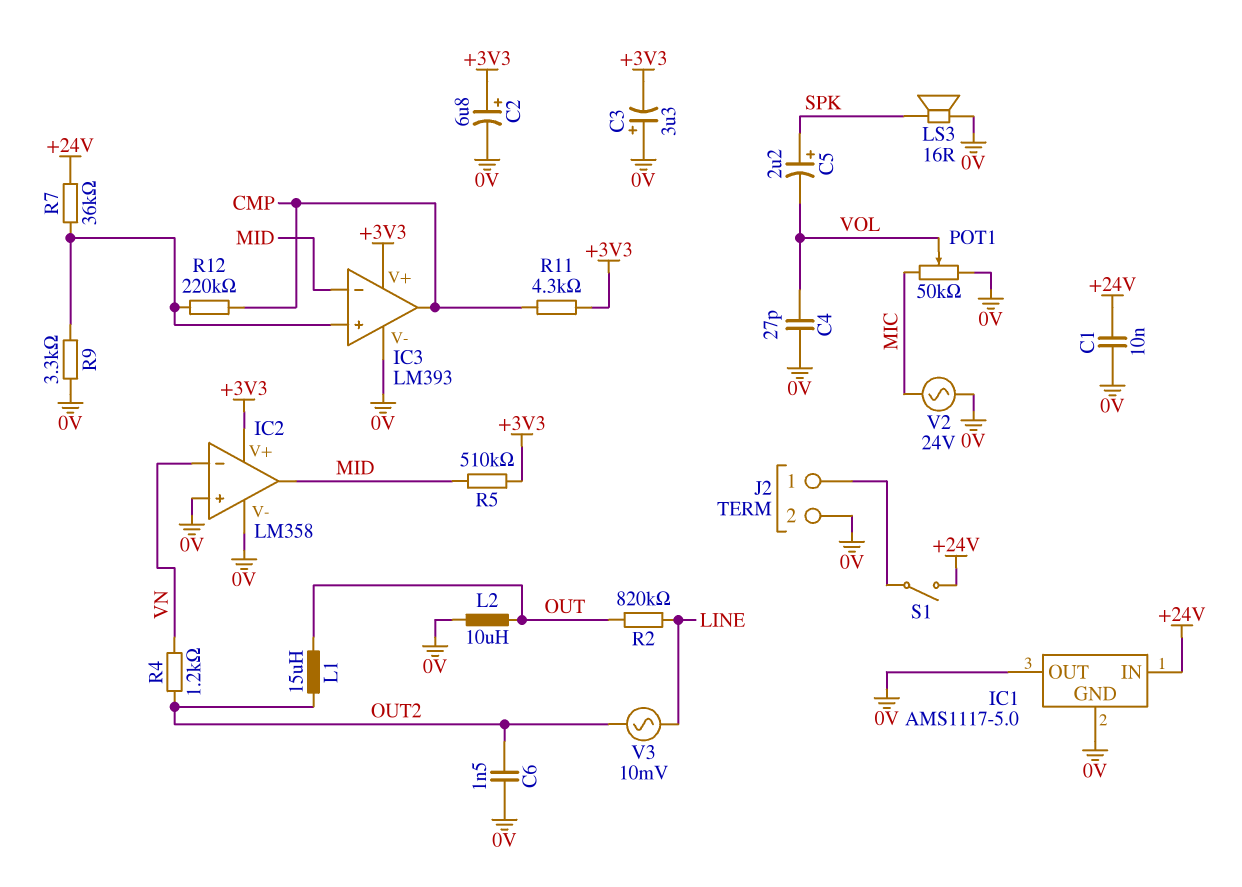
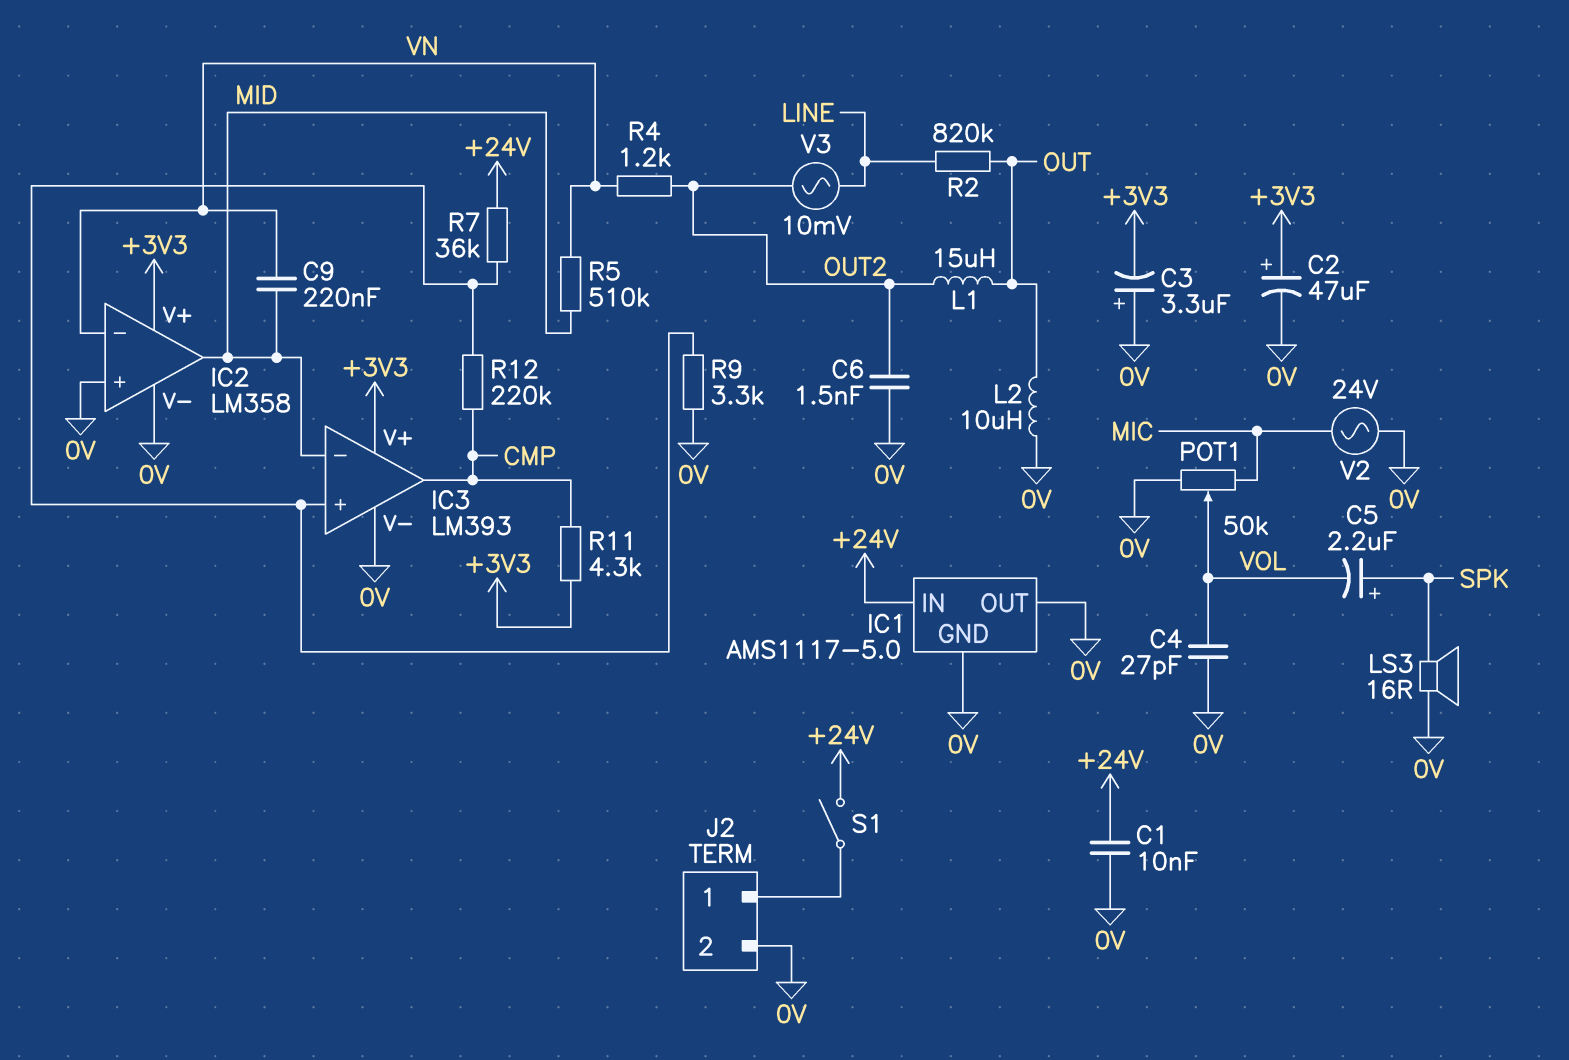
C2: 6.8uF (plus +3V3, minus 0V) -> 47uF (plus +3V3, minus 0V)
C9: none -> 220nF (MID, VN)
R5: 510k (+3V3, MID) -> 510k (MID, VN)

